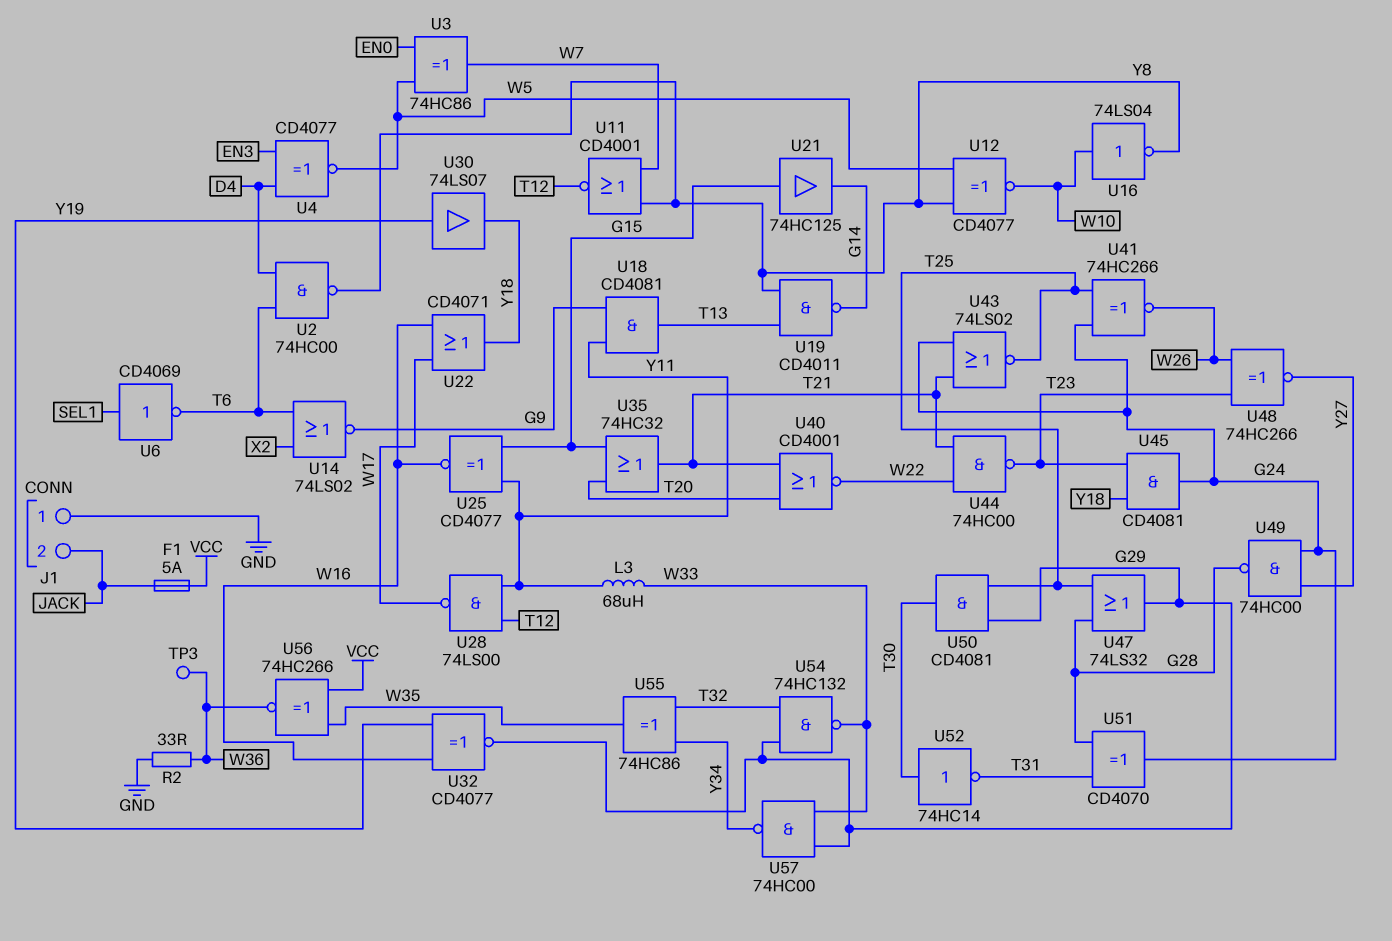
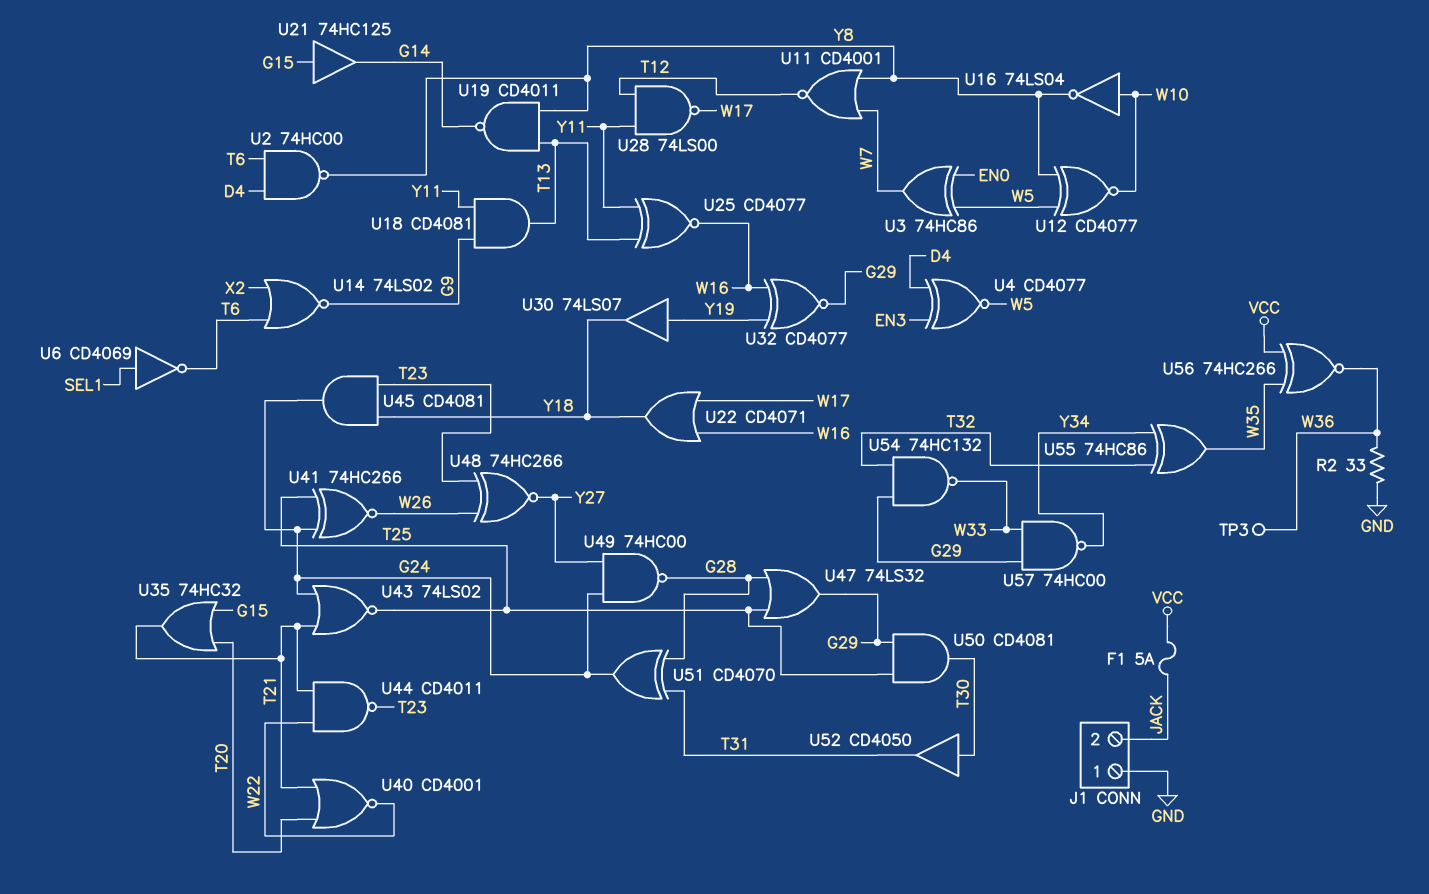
L3: 68uH (W33, Y11) -> none
U25: XNOR CD4077 (in G15, in Y11, out W16) -> XNOR CD4077 (in T13, in Y11, out W16)
U44: NAND 74HC00 (in T21, in W22, out T23) -> NAND CD4011 (in T21, in W22, out T23)
U52: NOT 74HC14 (in T30, out T31) -> buffer CD4050 (in T30, out T31)

